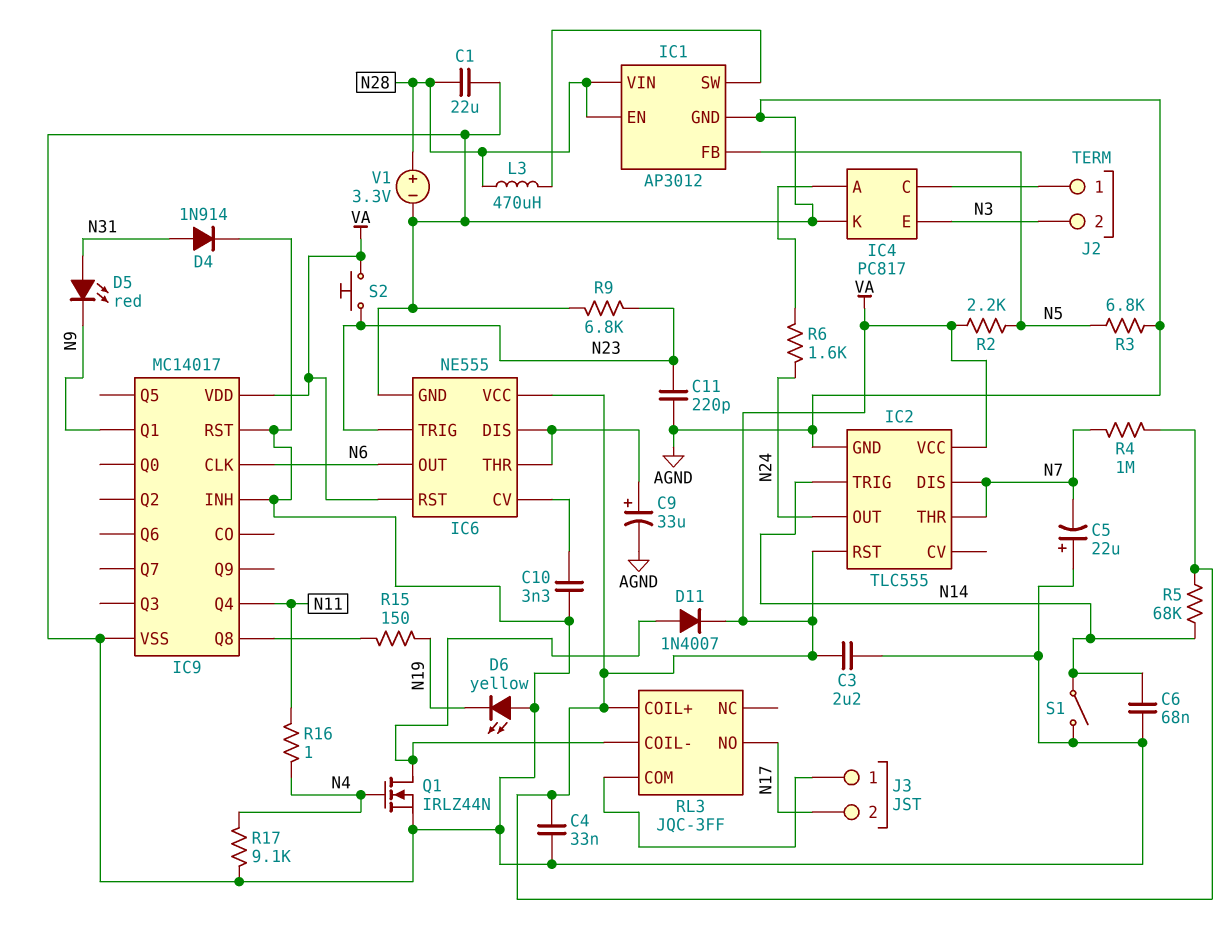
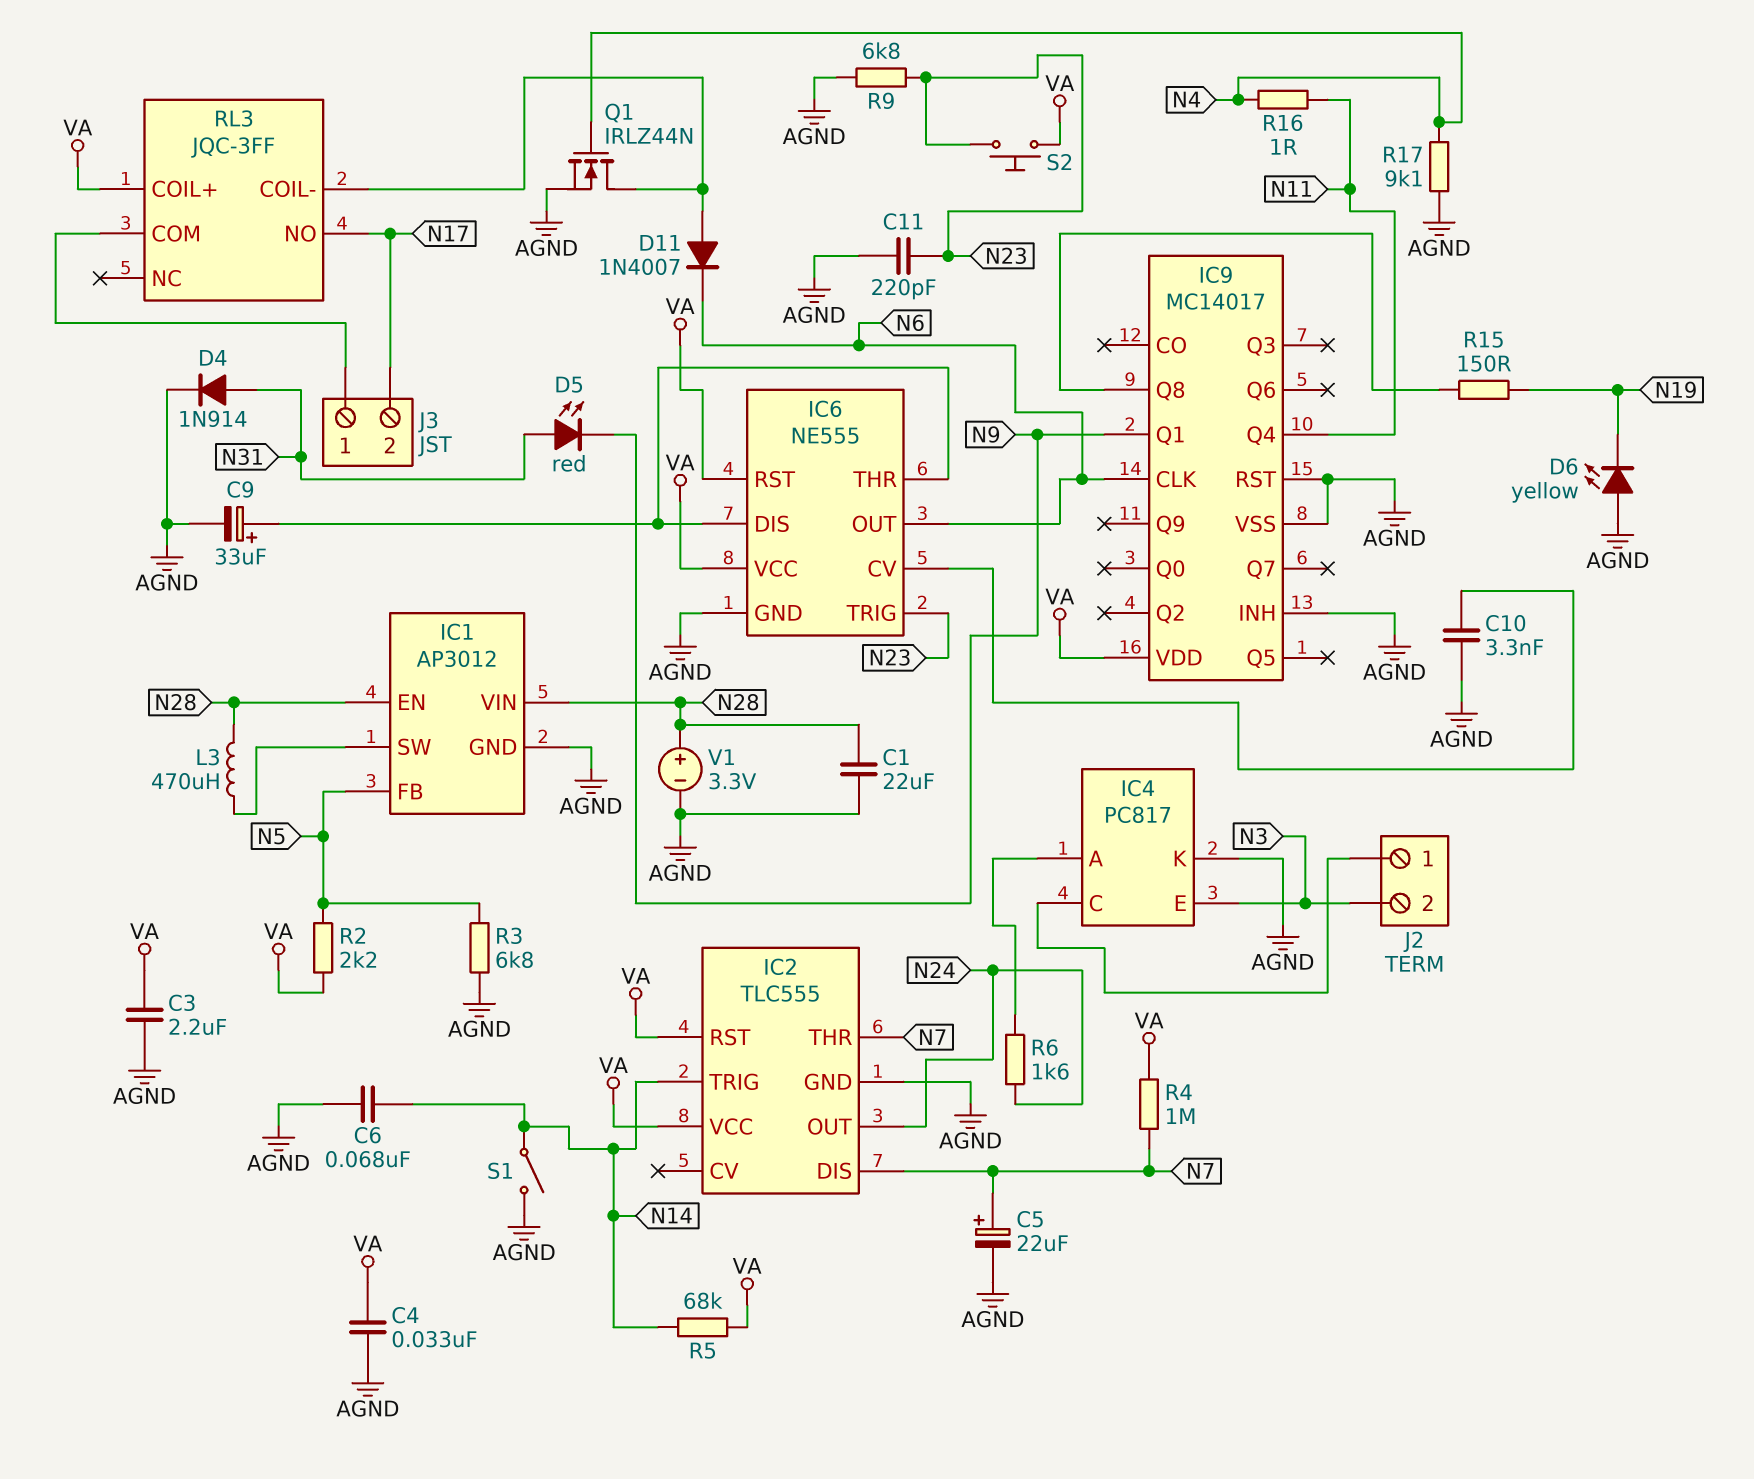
C5: 22uF (plus AGND, minus N7) -> 22uF (plus N7, minus AGND)
D11: diode 1N4007 (A RL3/COIL-, K VA) -> diode 1N4007 (A RL3/COIL-, K N6)

